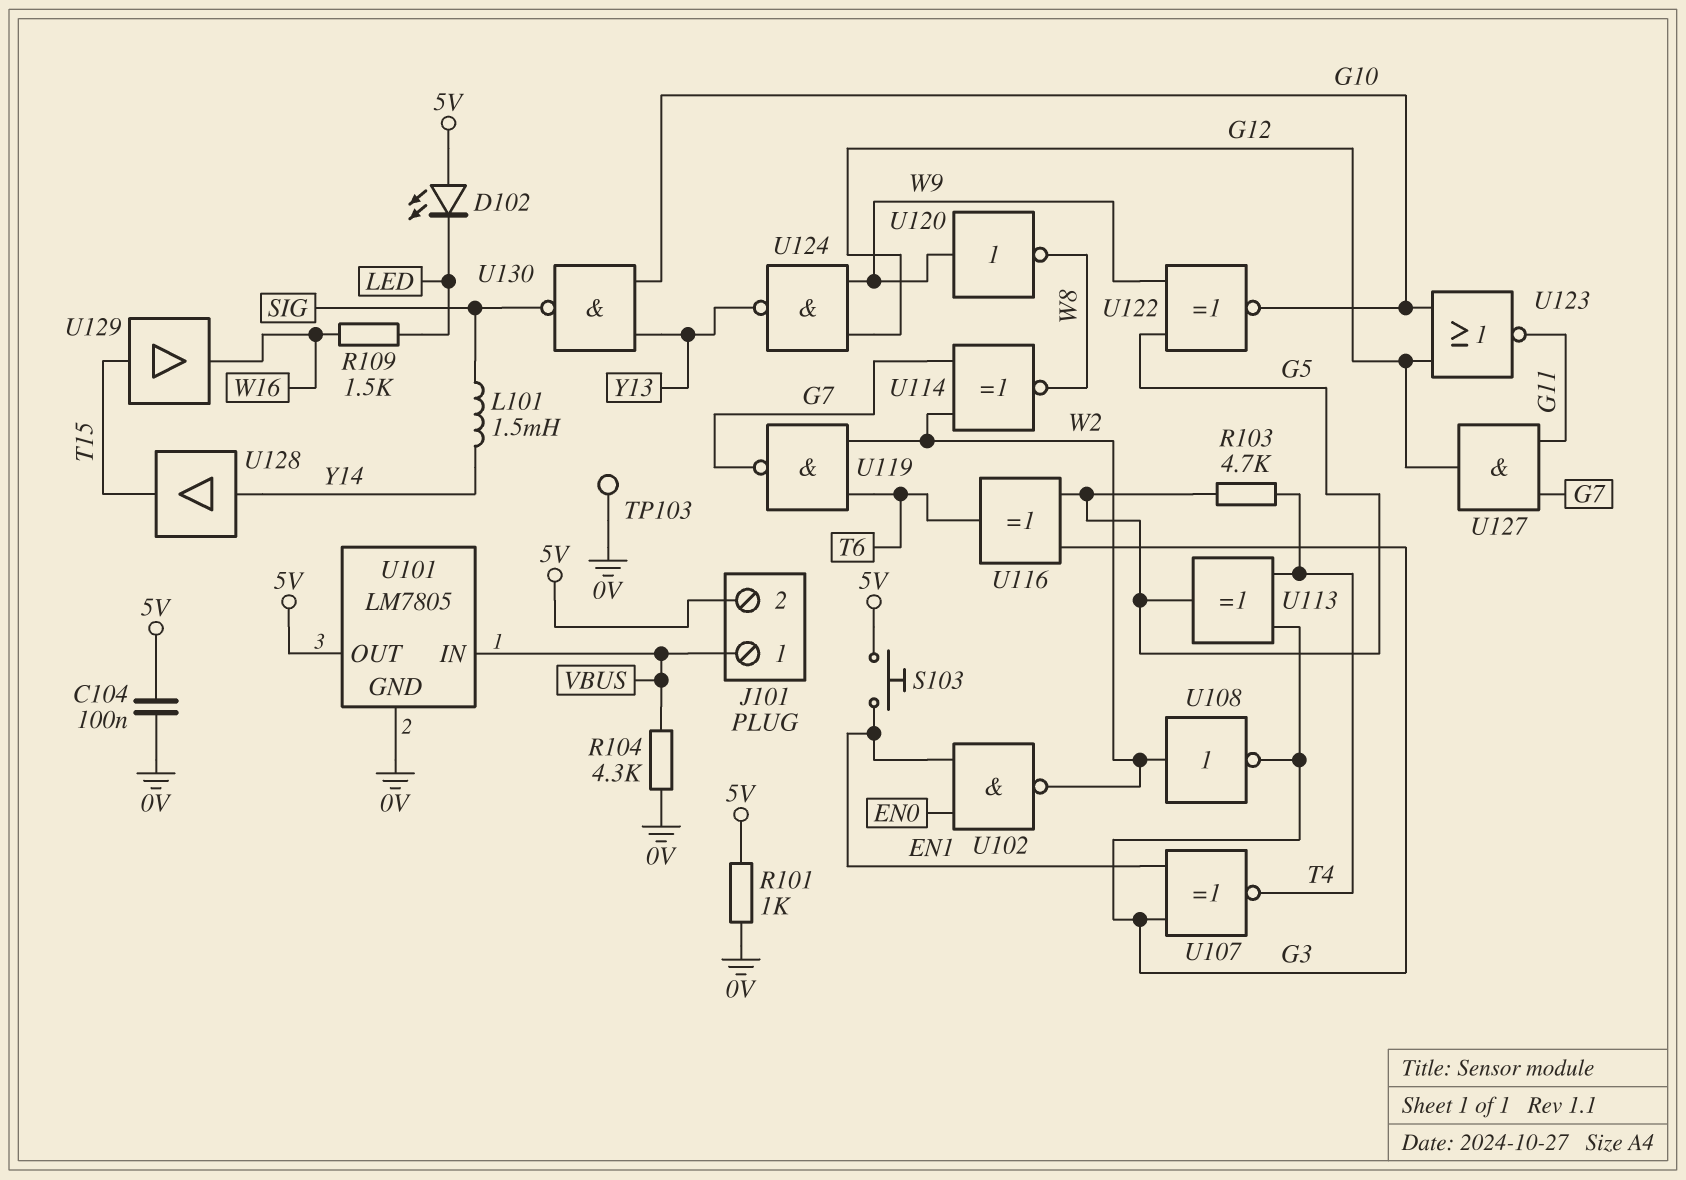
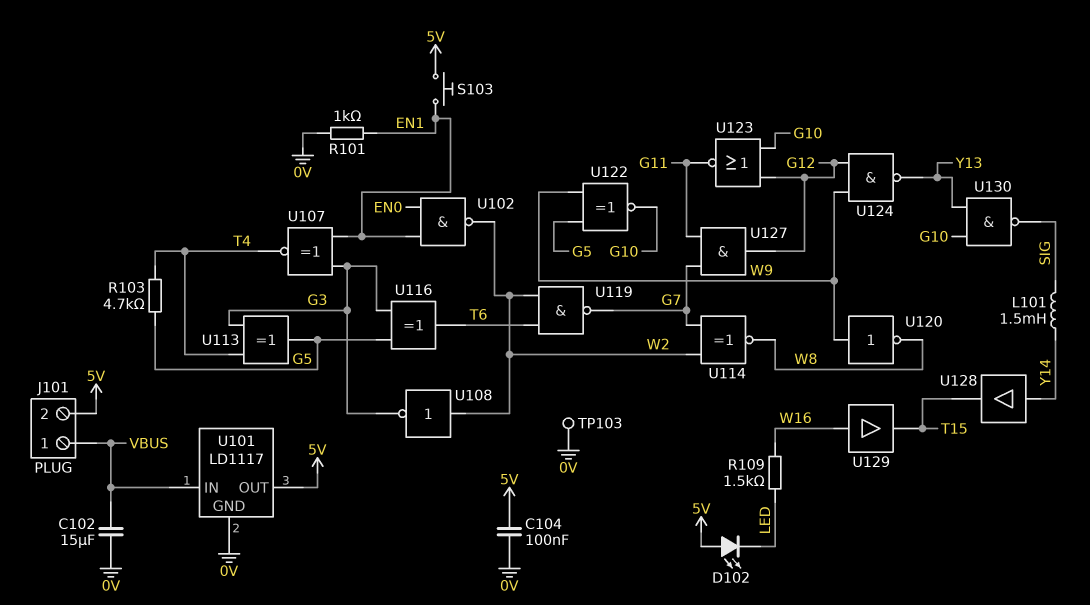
C102: none -> 15uF (0V, VBUS)
R101: 1k (0V, 5V) -> 1k (0V, EN1)
R104: 4.3k (0V, VBUS) -> none
U101: LM7805 -> LD1117
U129: buffer (in T15, out W16) -> buffer (in W16, out T15)

